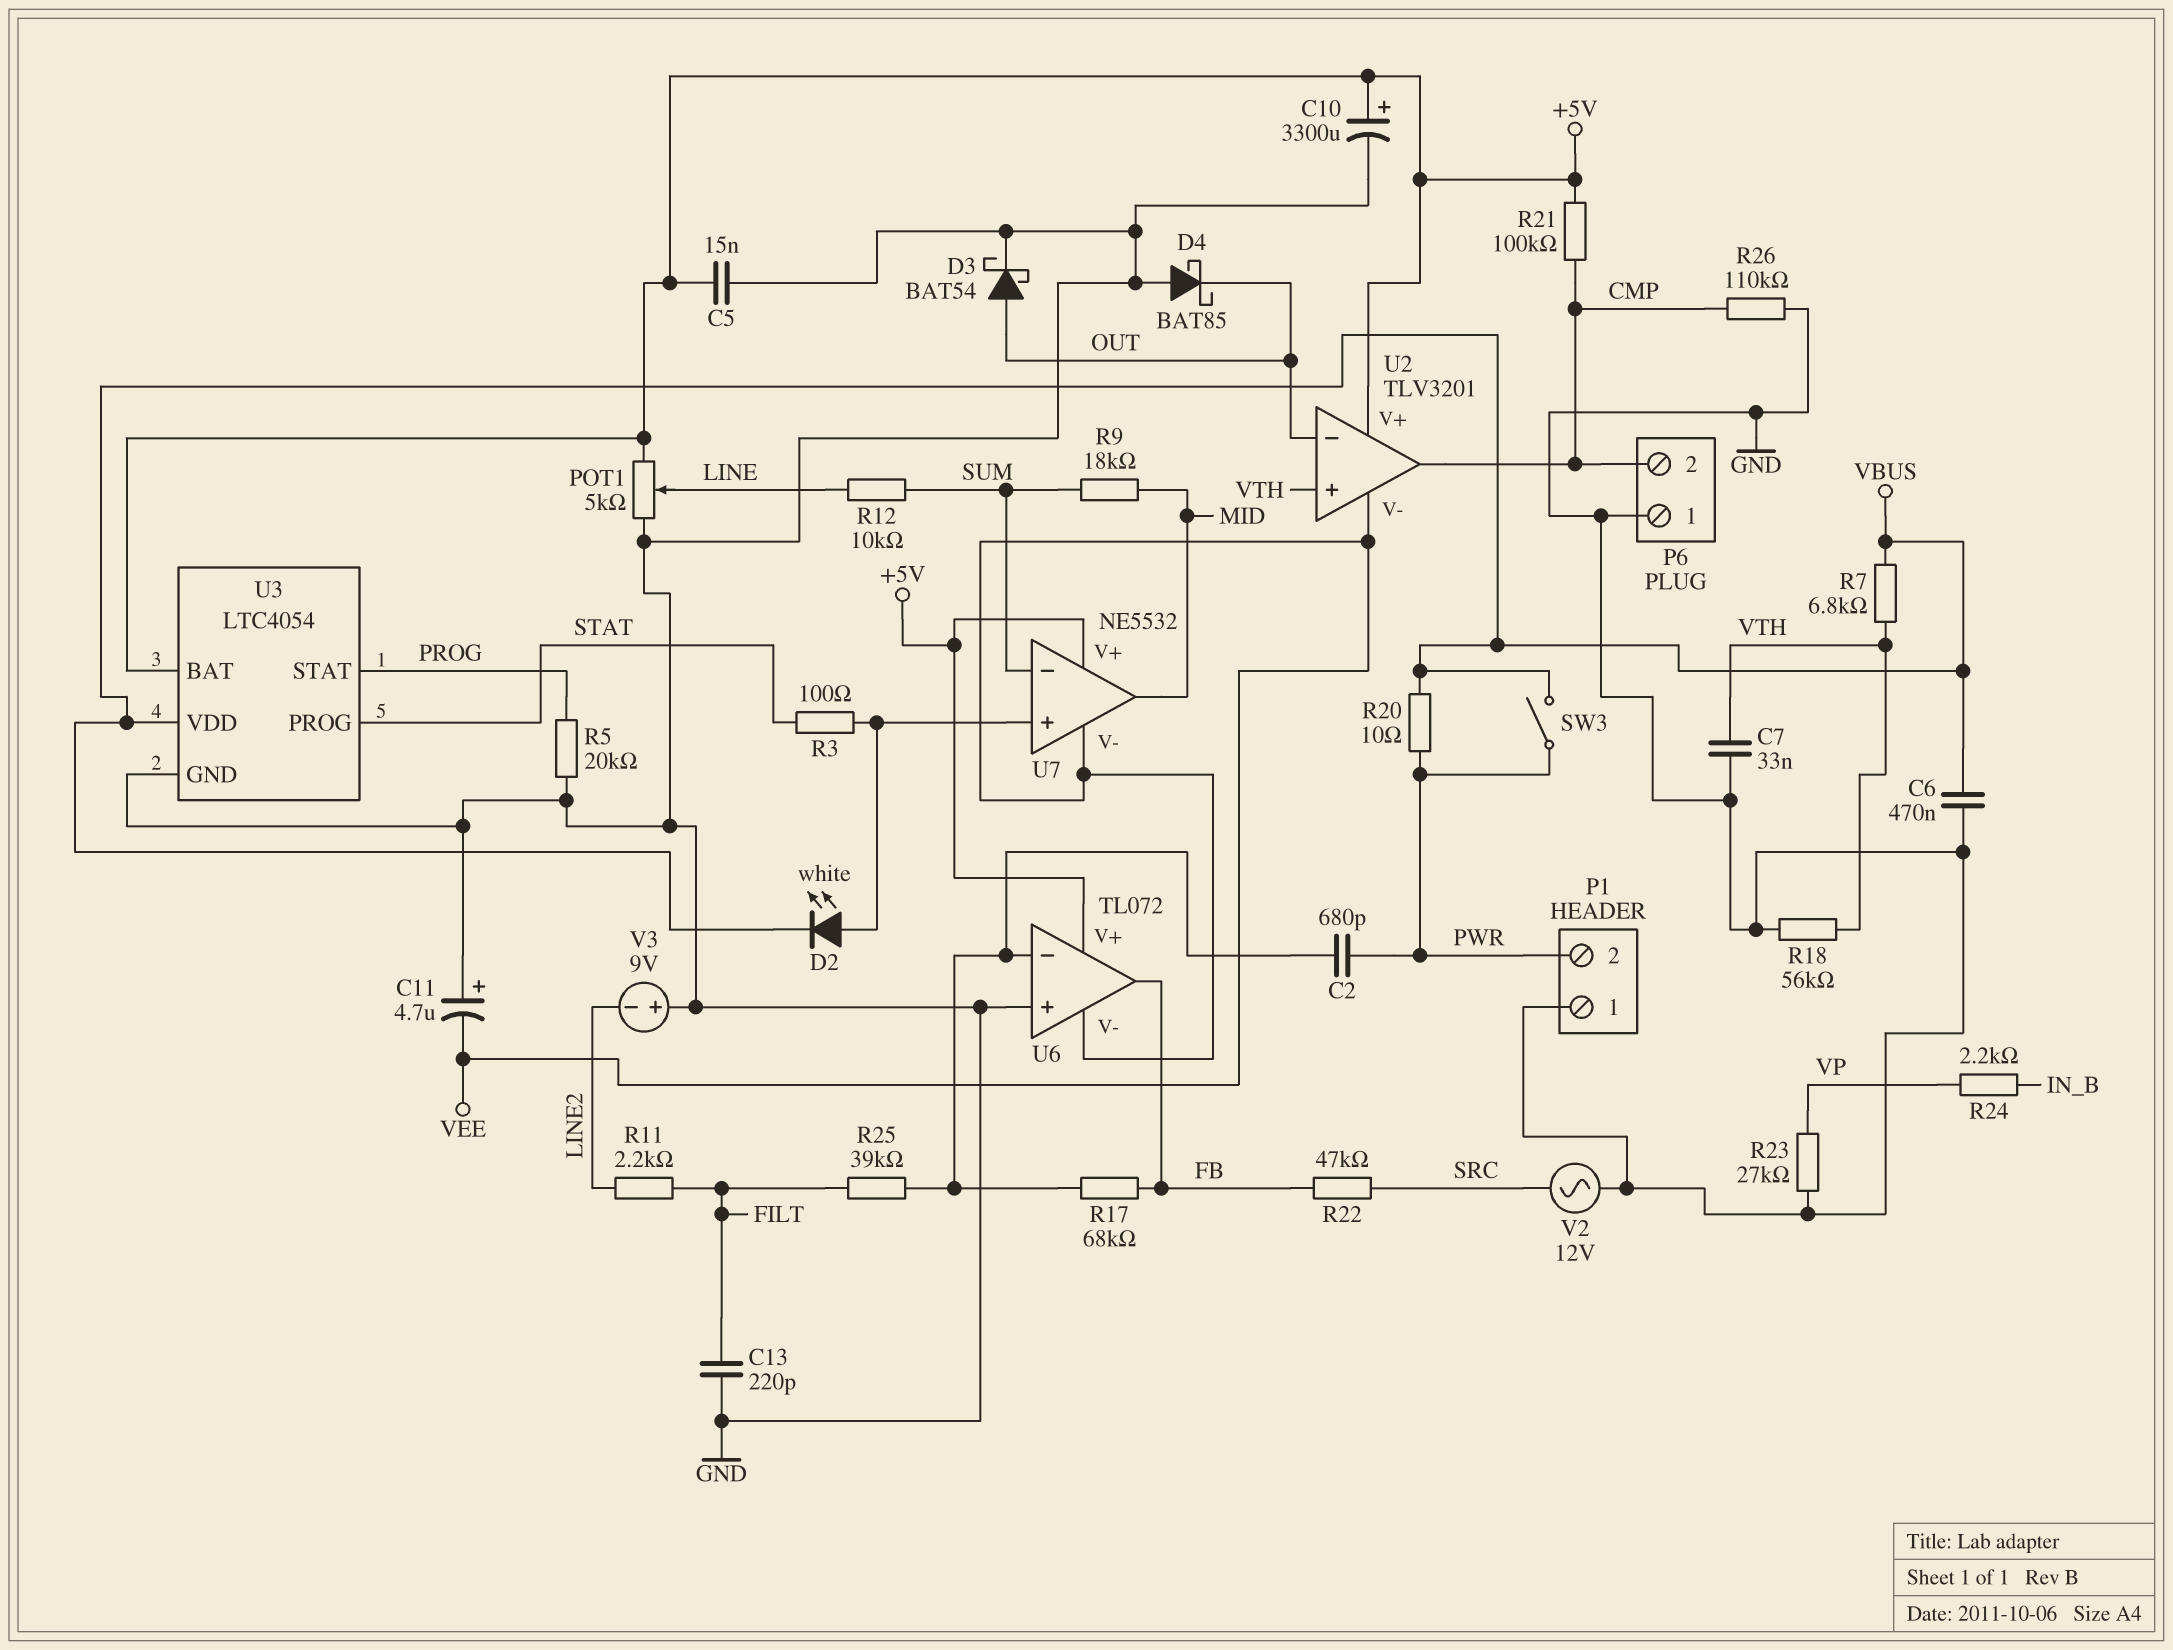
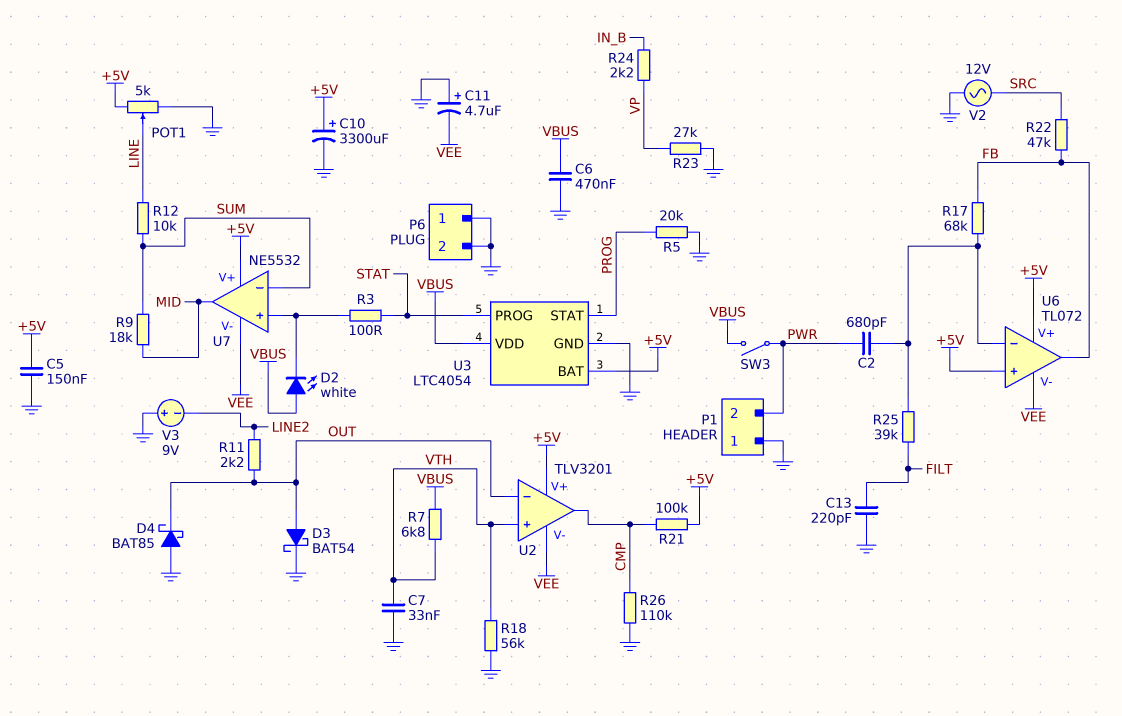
C5: 15nF (+5V, GND) -> 150nF (+5V, GND)
D2: LED white (A U7/in+, K VBUS) -> LED white (A VBUS, K U7/in+)
P6 pin 2: CMP -> GND
R11: 2.2k (FILT, LINE2) -> 2.2k (LINE2, OUT)
R20: 10 (PWR, VBUS) -> none
U6 pin in+: GND -> +5V

